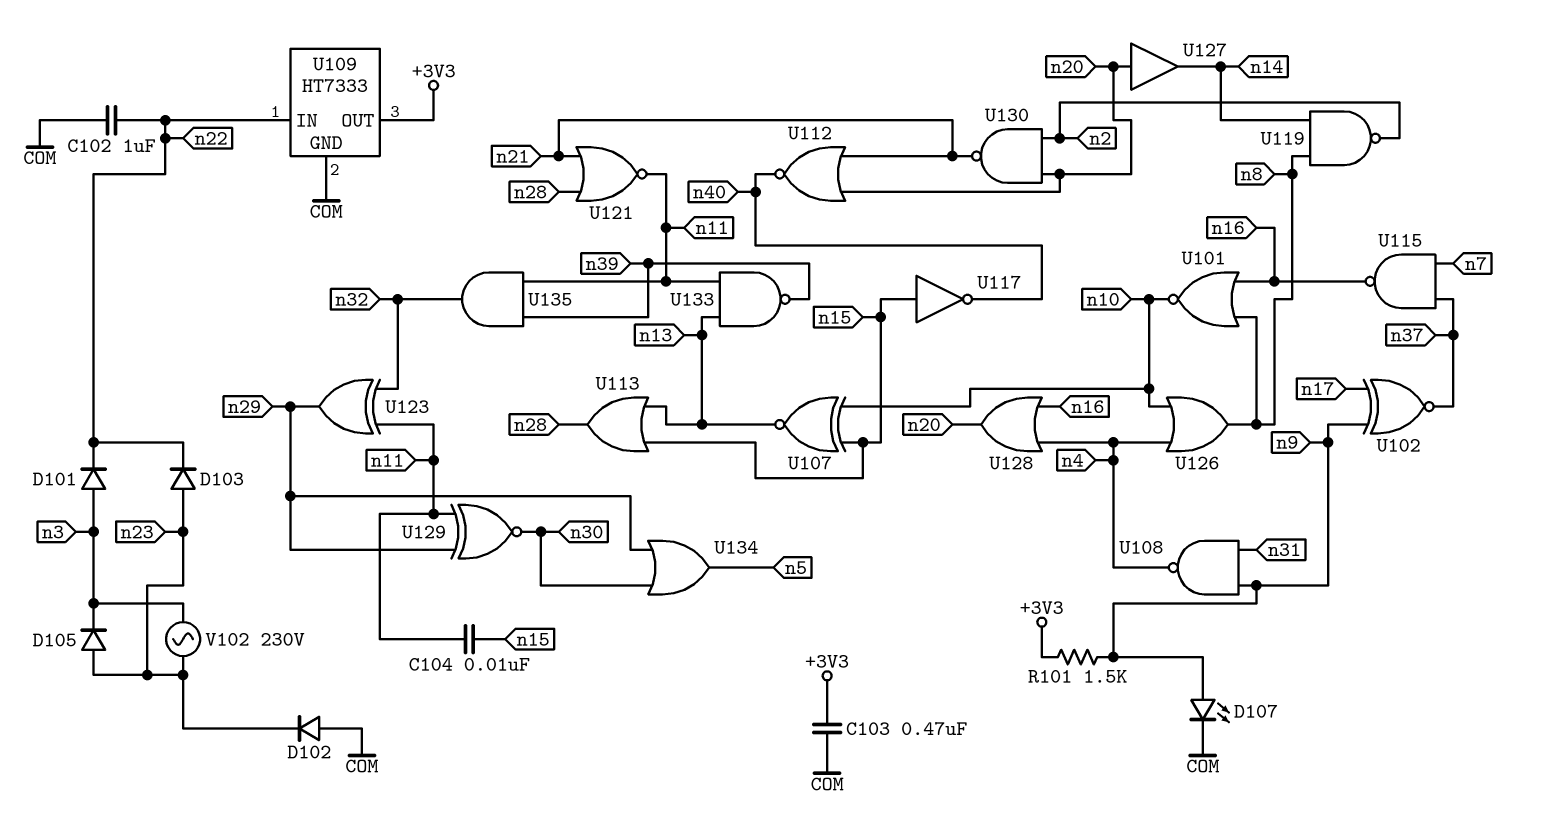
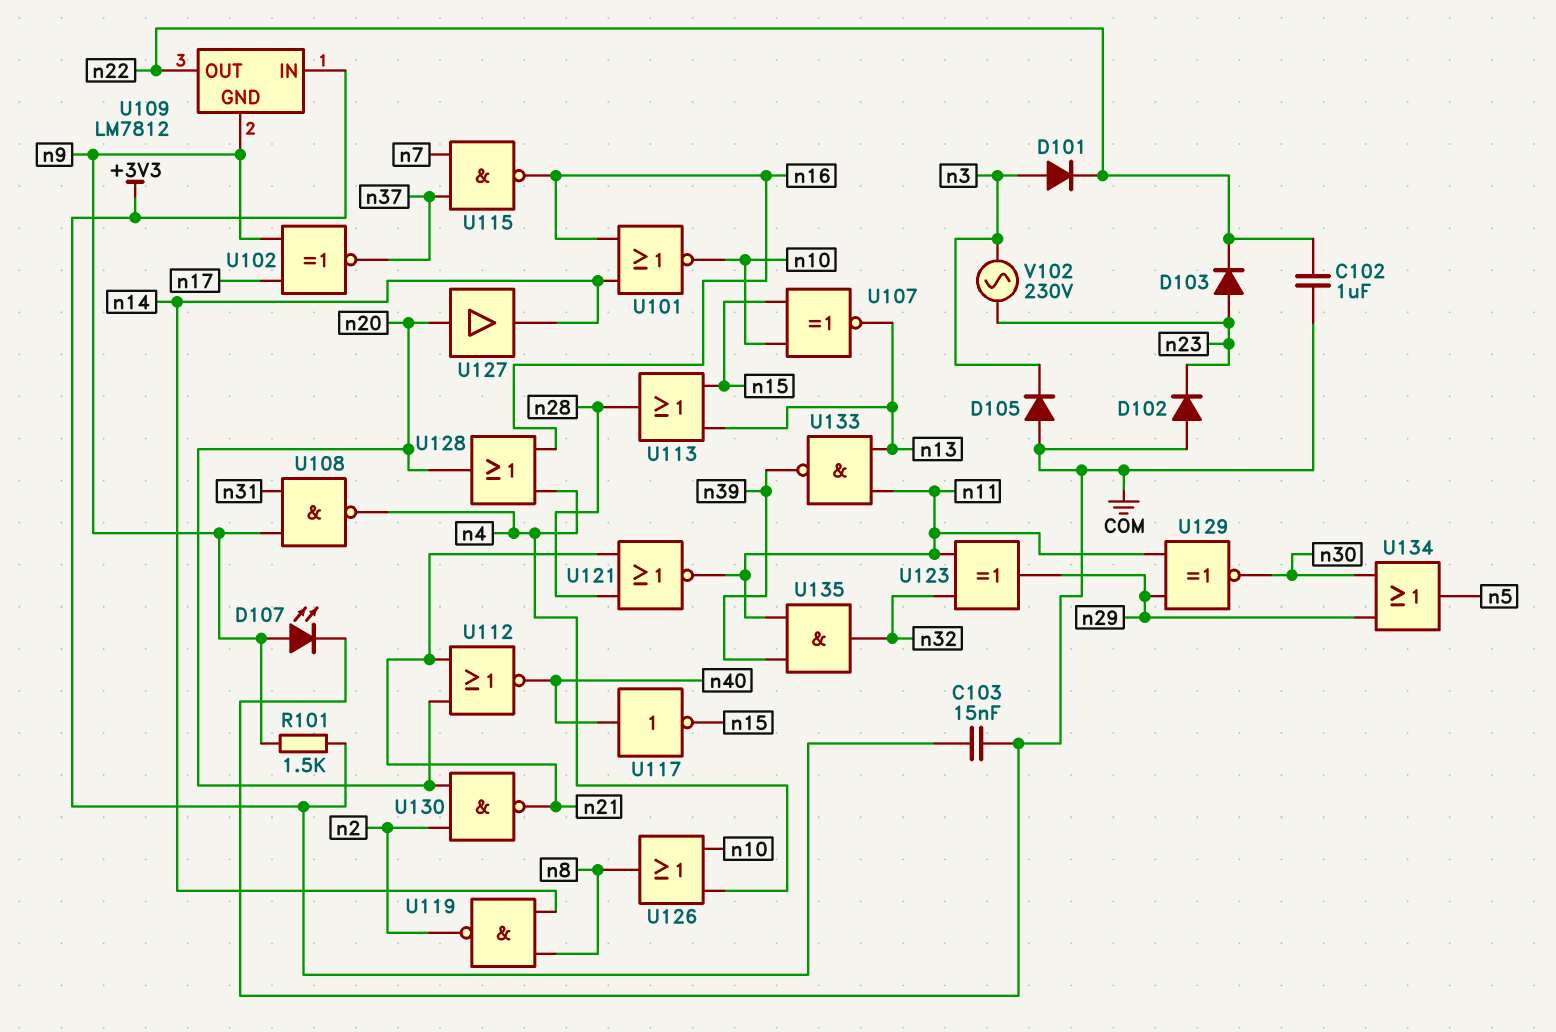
C103: 470nF (+3V3, COM) -> 15nF (+3V3, COM)
C104: 10nF (n11, n15) -> none
D105: diode (A n23, K n3) -> diode (A COM, K n3)
U101: NOR (in n8, in n16, out n10) -> NOR (in n14, in n16, out n10)
U109: HT7333 -> LM7812
U109 pin GND: COM -> n9
U109 pin IN: n22 -> +3V3
U109 pin OUT: +3V3 -> n22
U117: NOT (in n15, out n40) -> NOT (in n40, out n15)

